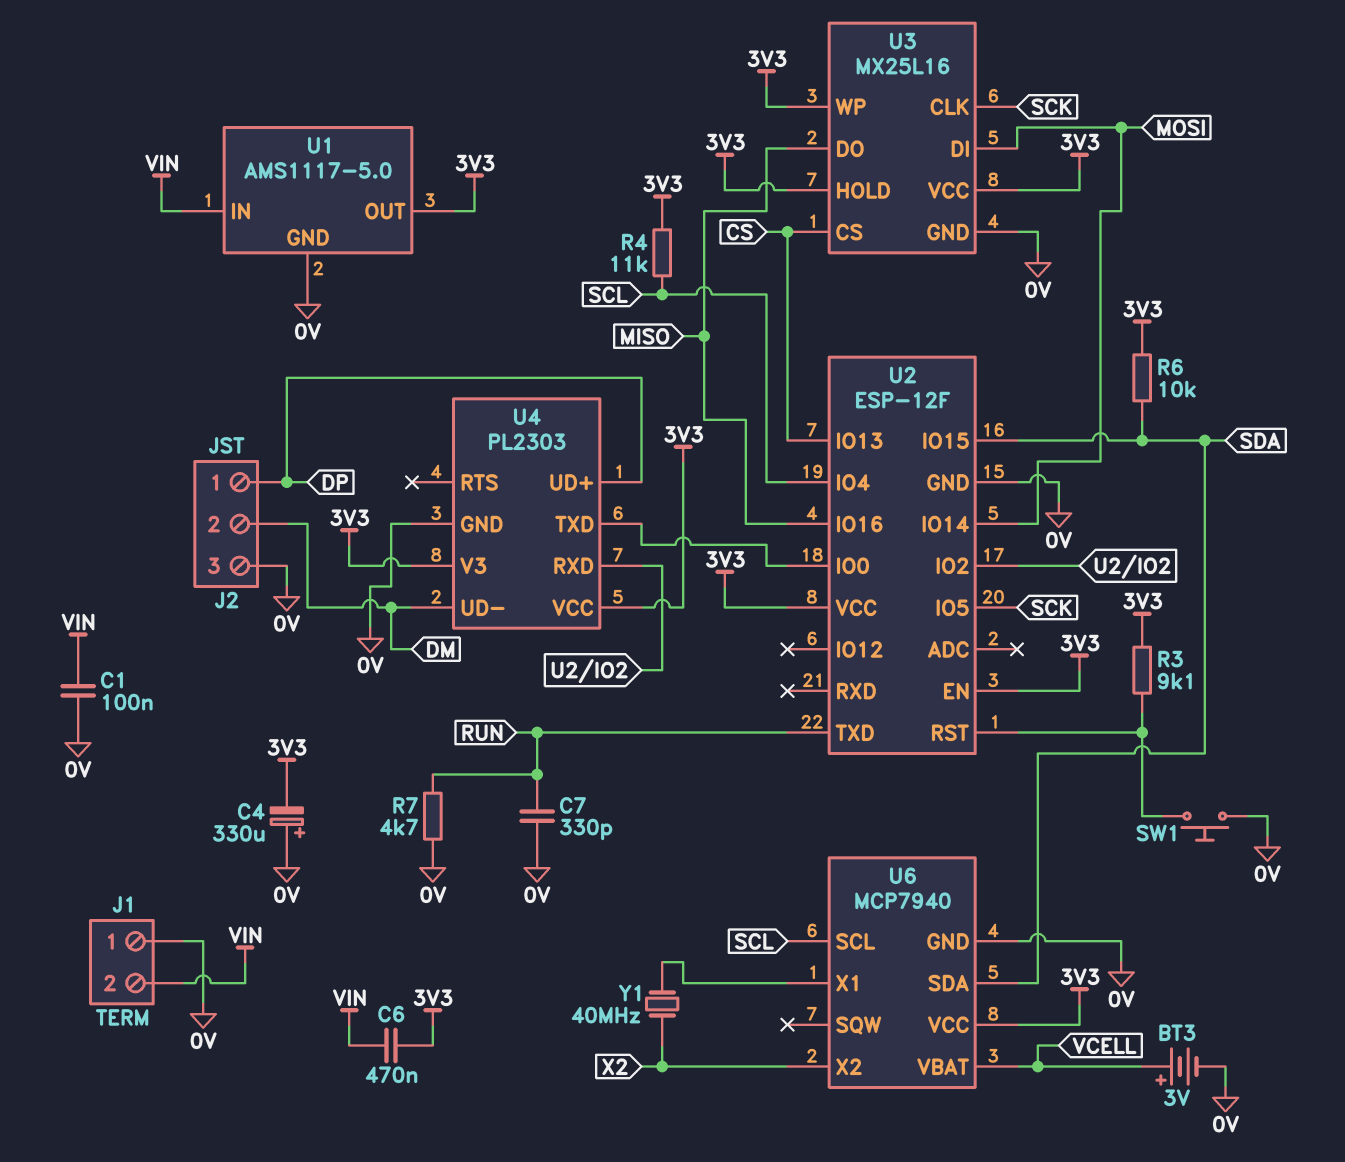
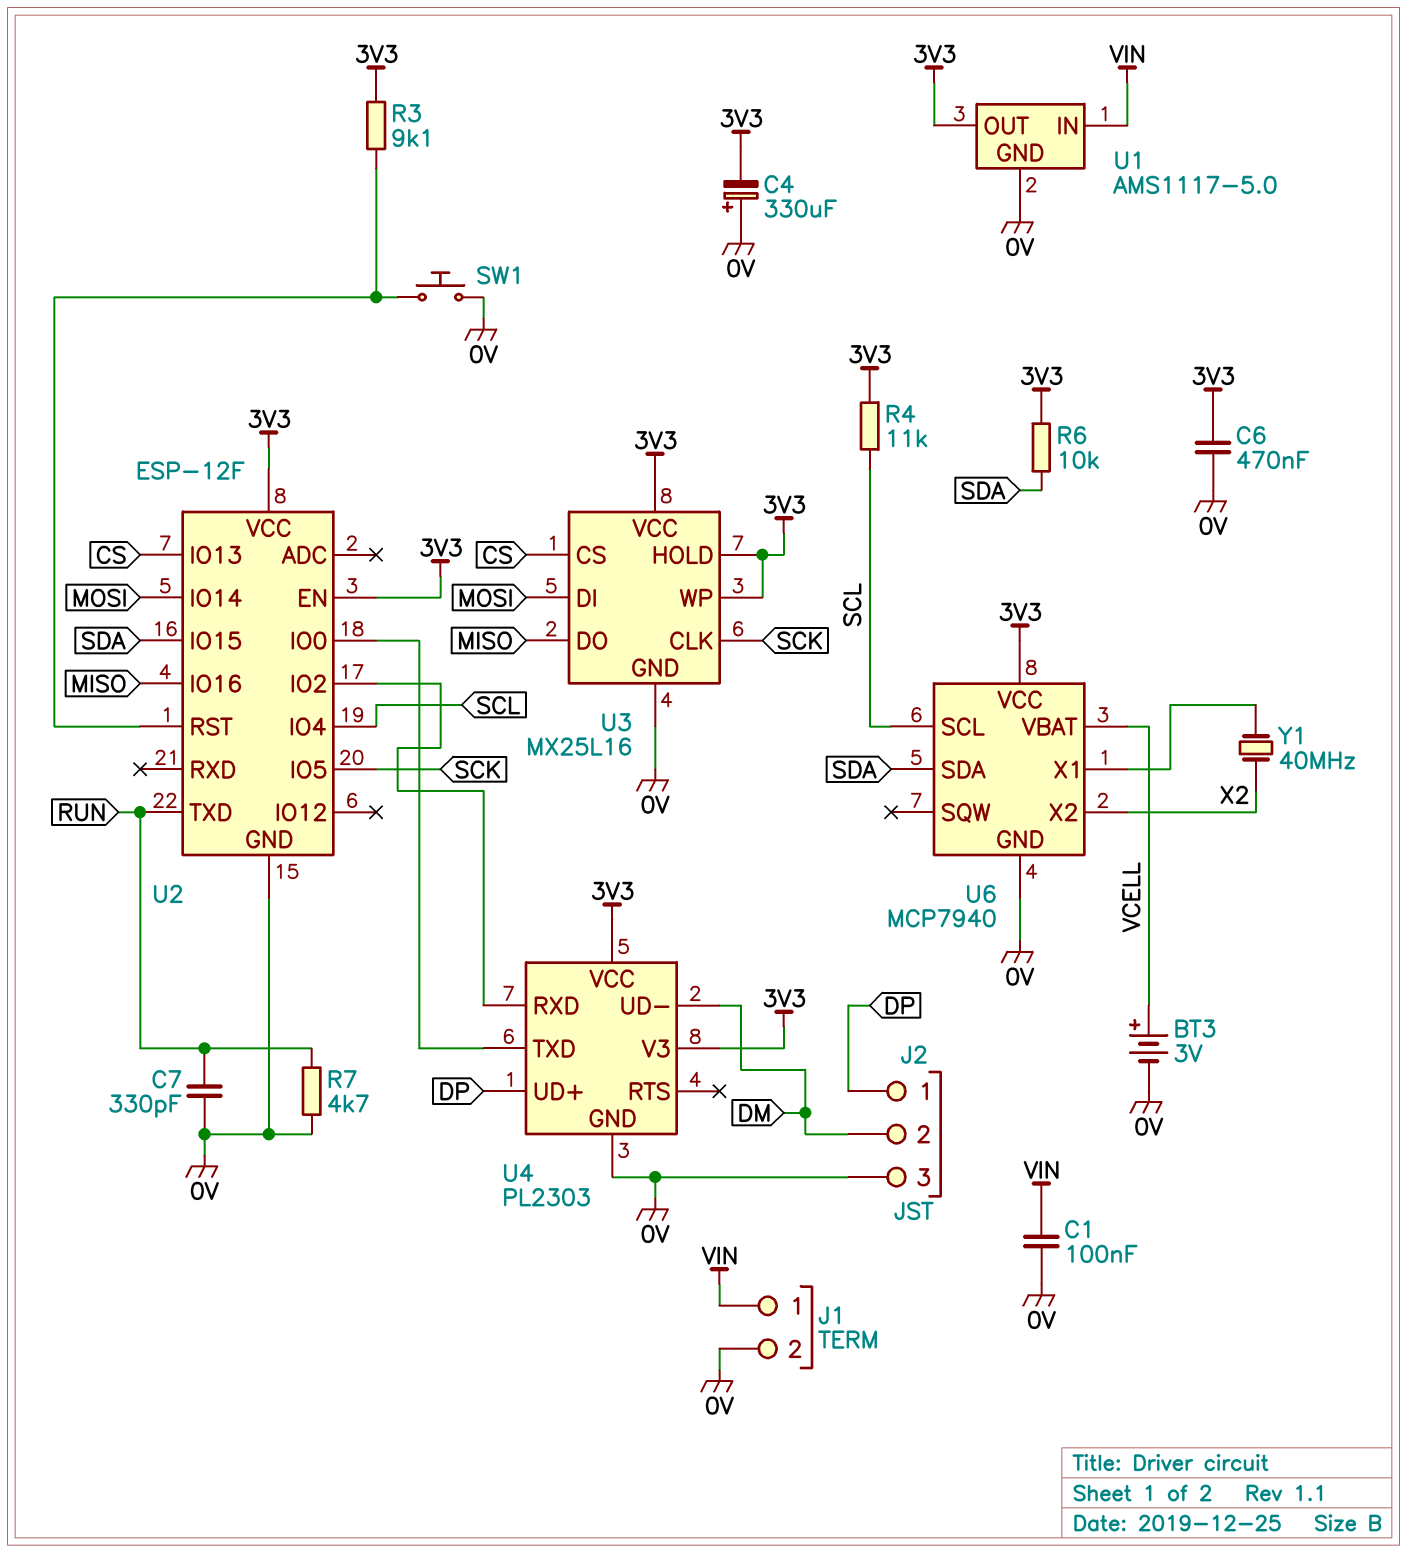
C6: 470nF (3V3, VIN) -> 470nF (0V, 3V3)
J1 pin 1: 0V -> VIN
J1 pin 2: VIN -> 0V

